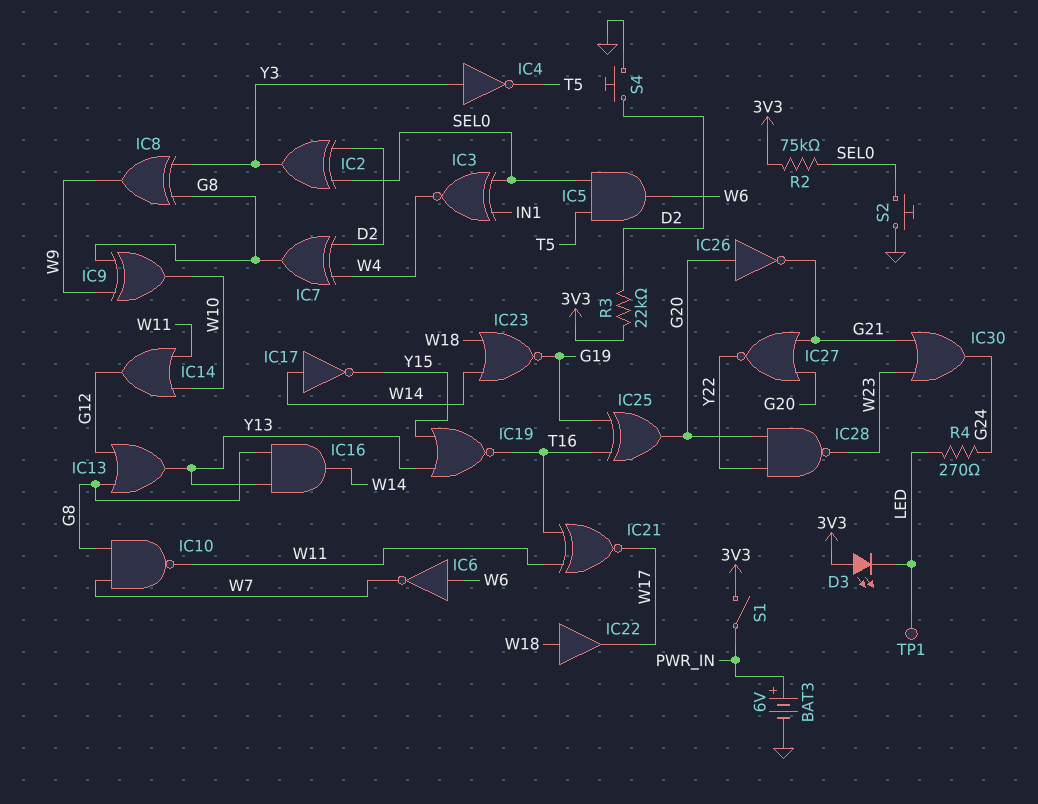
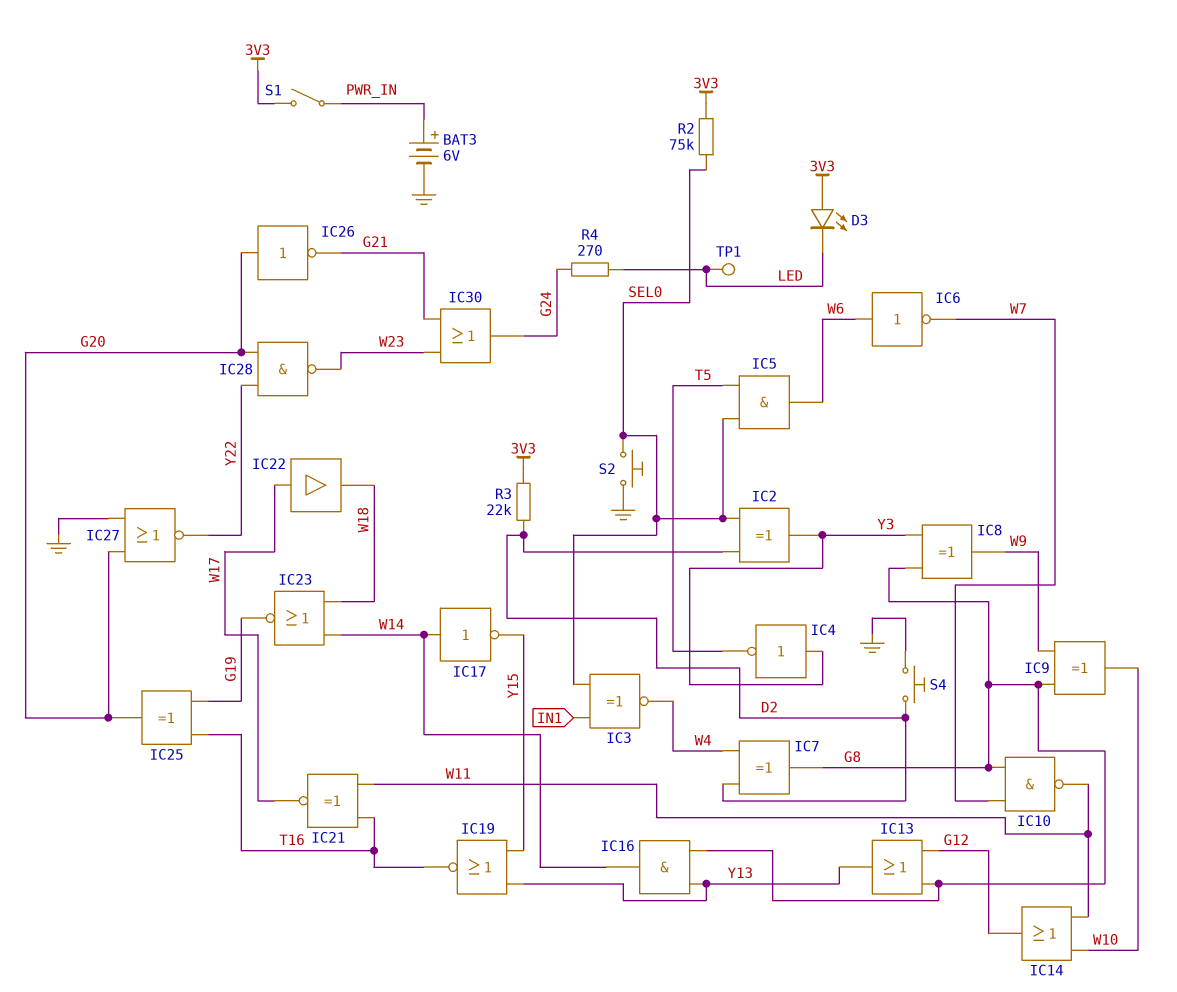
IC22: buffer (in W18, out W17) -> buffer (in W17, out W18)
IC27: NOR (in G20, in G21, out Y22) -> NOR (in G20, in GND, out Y22)

